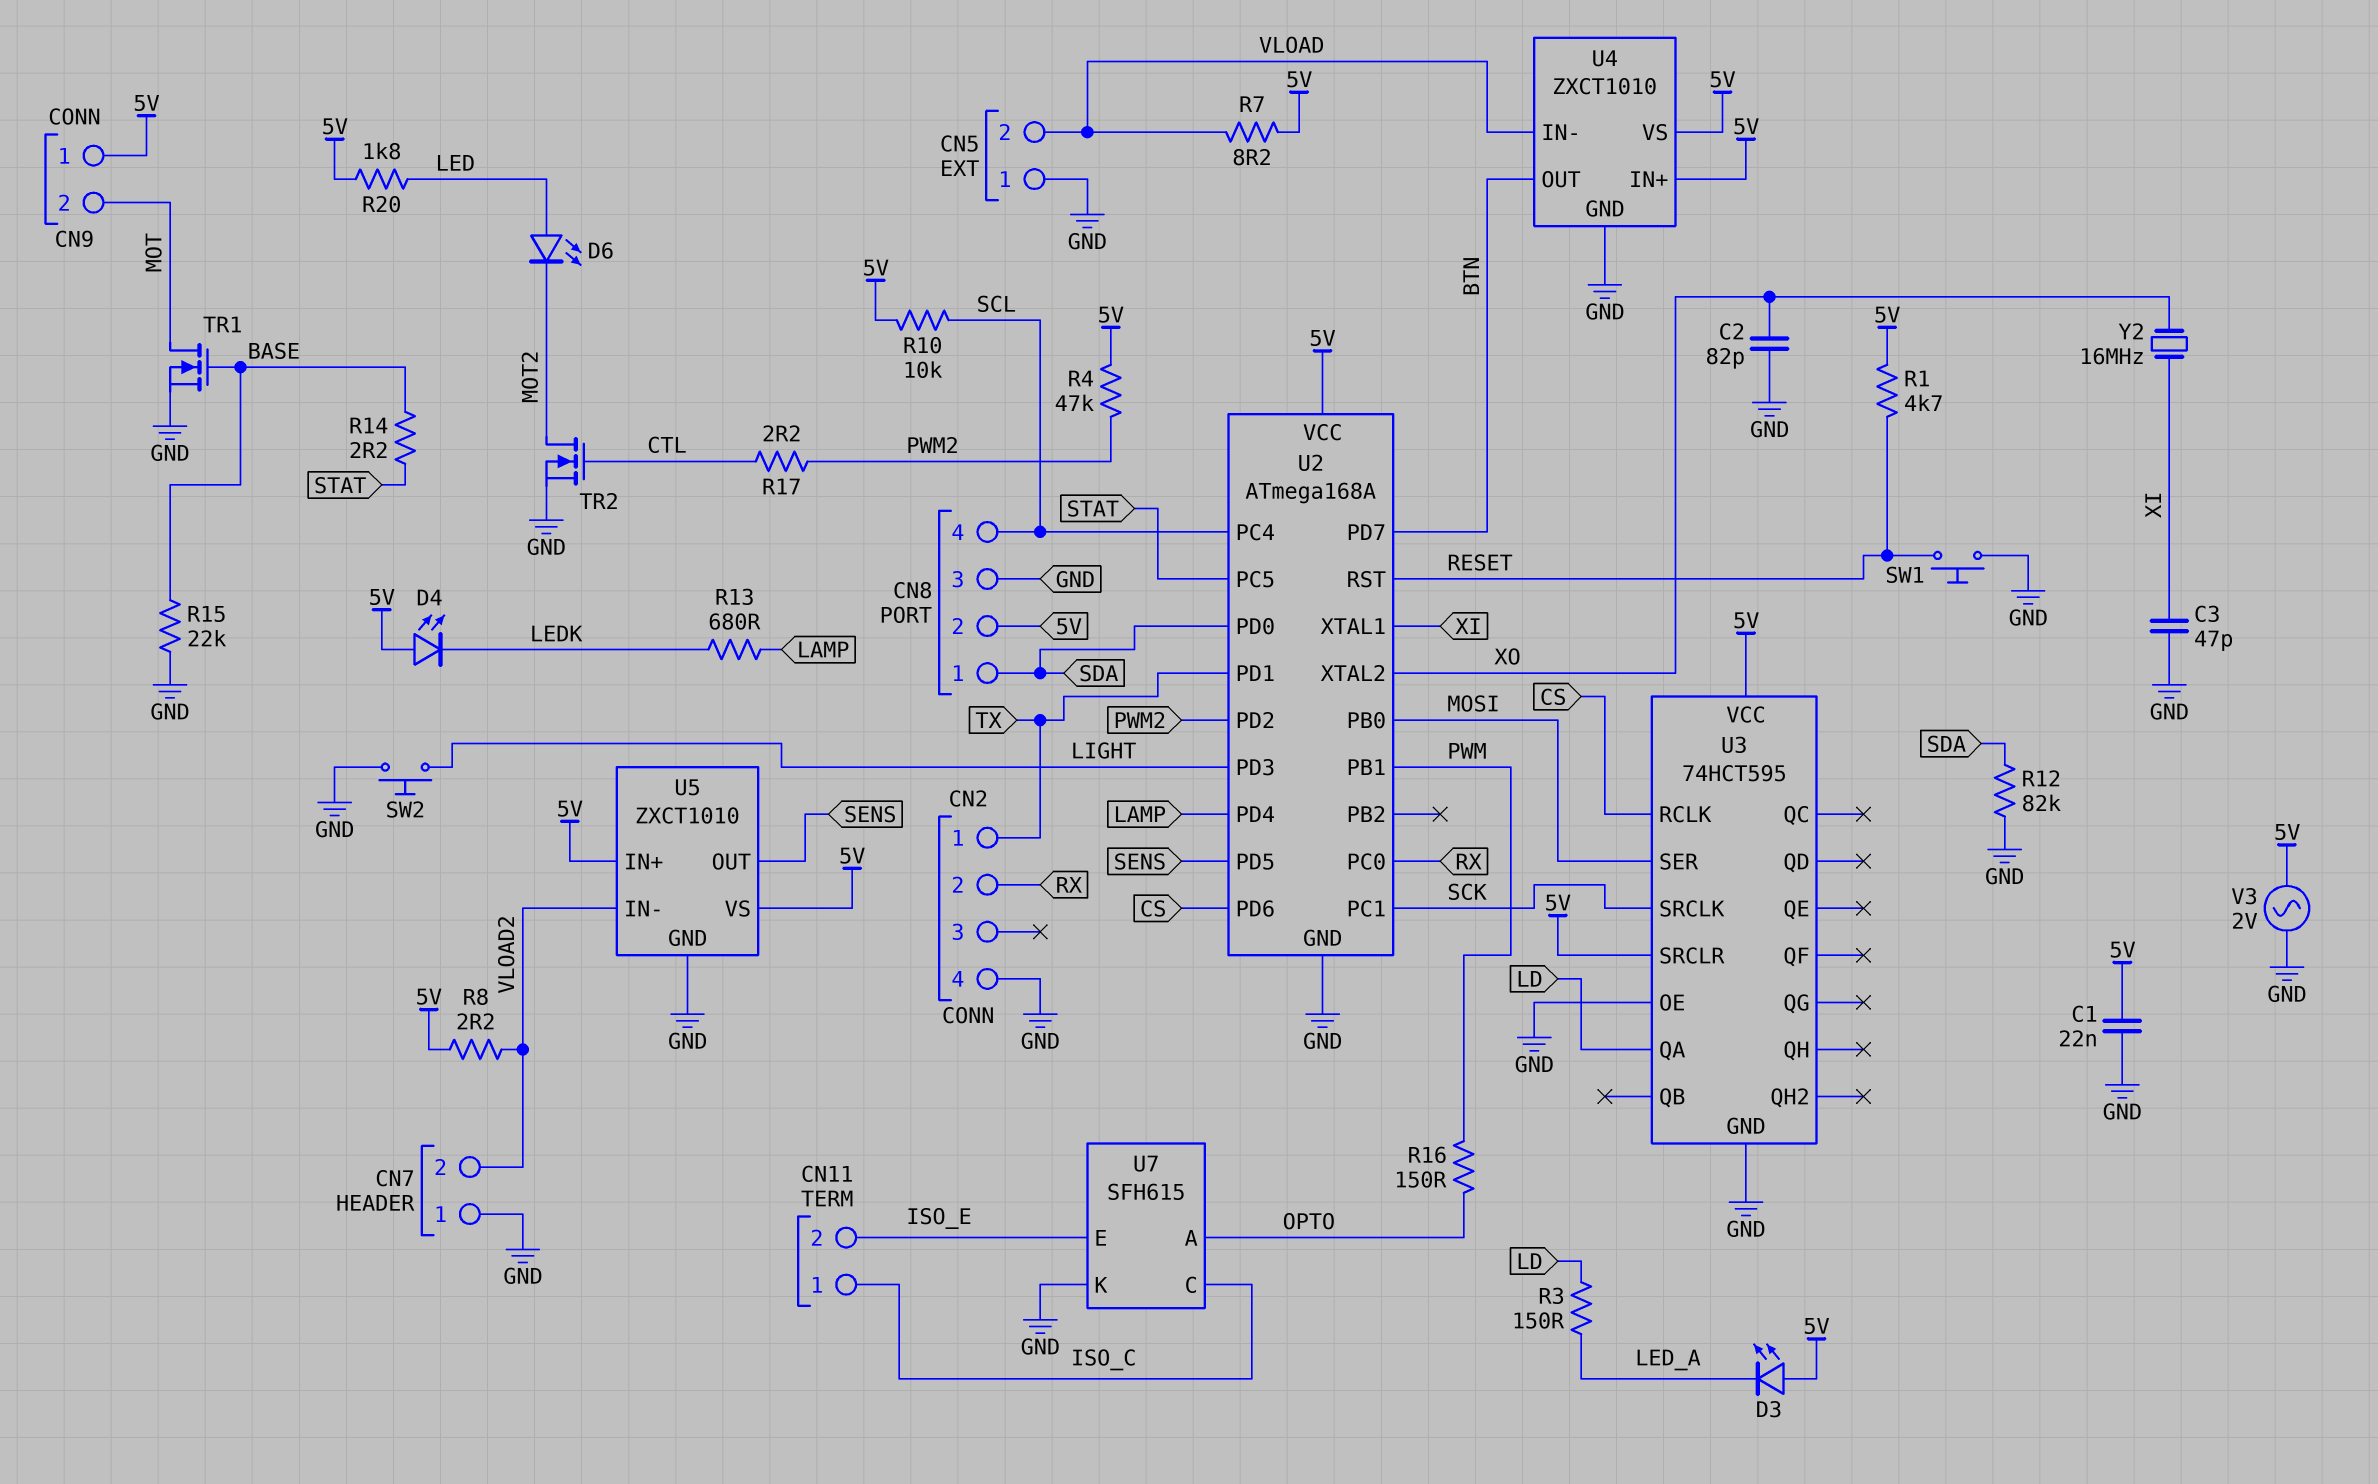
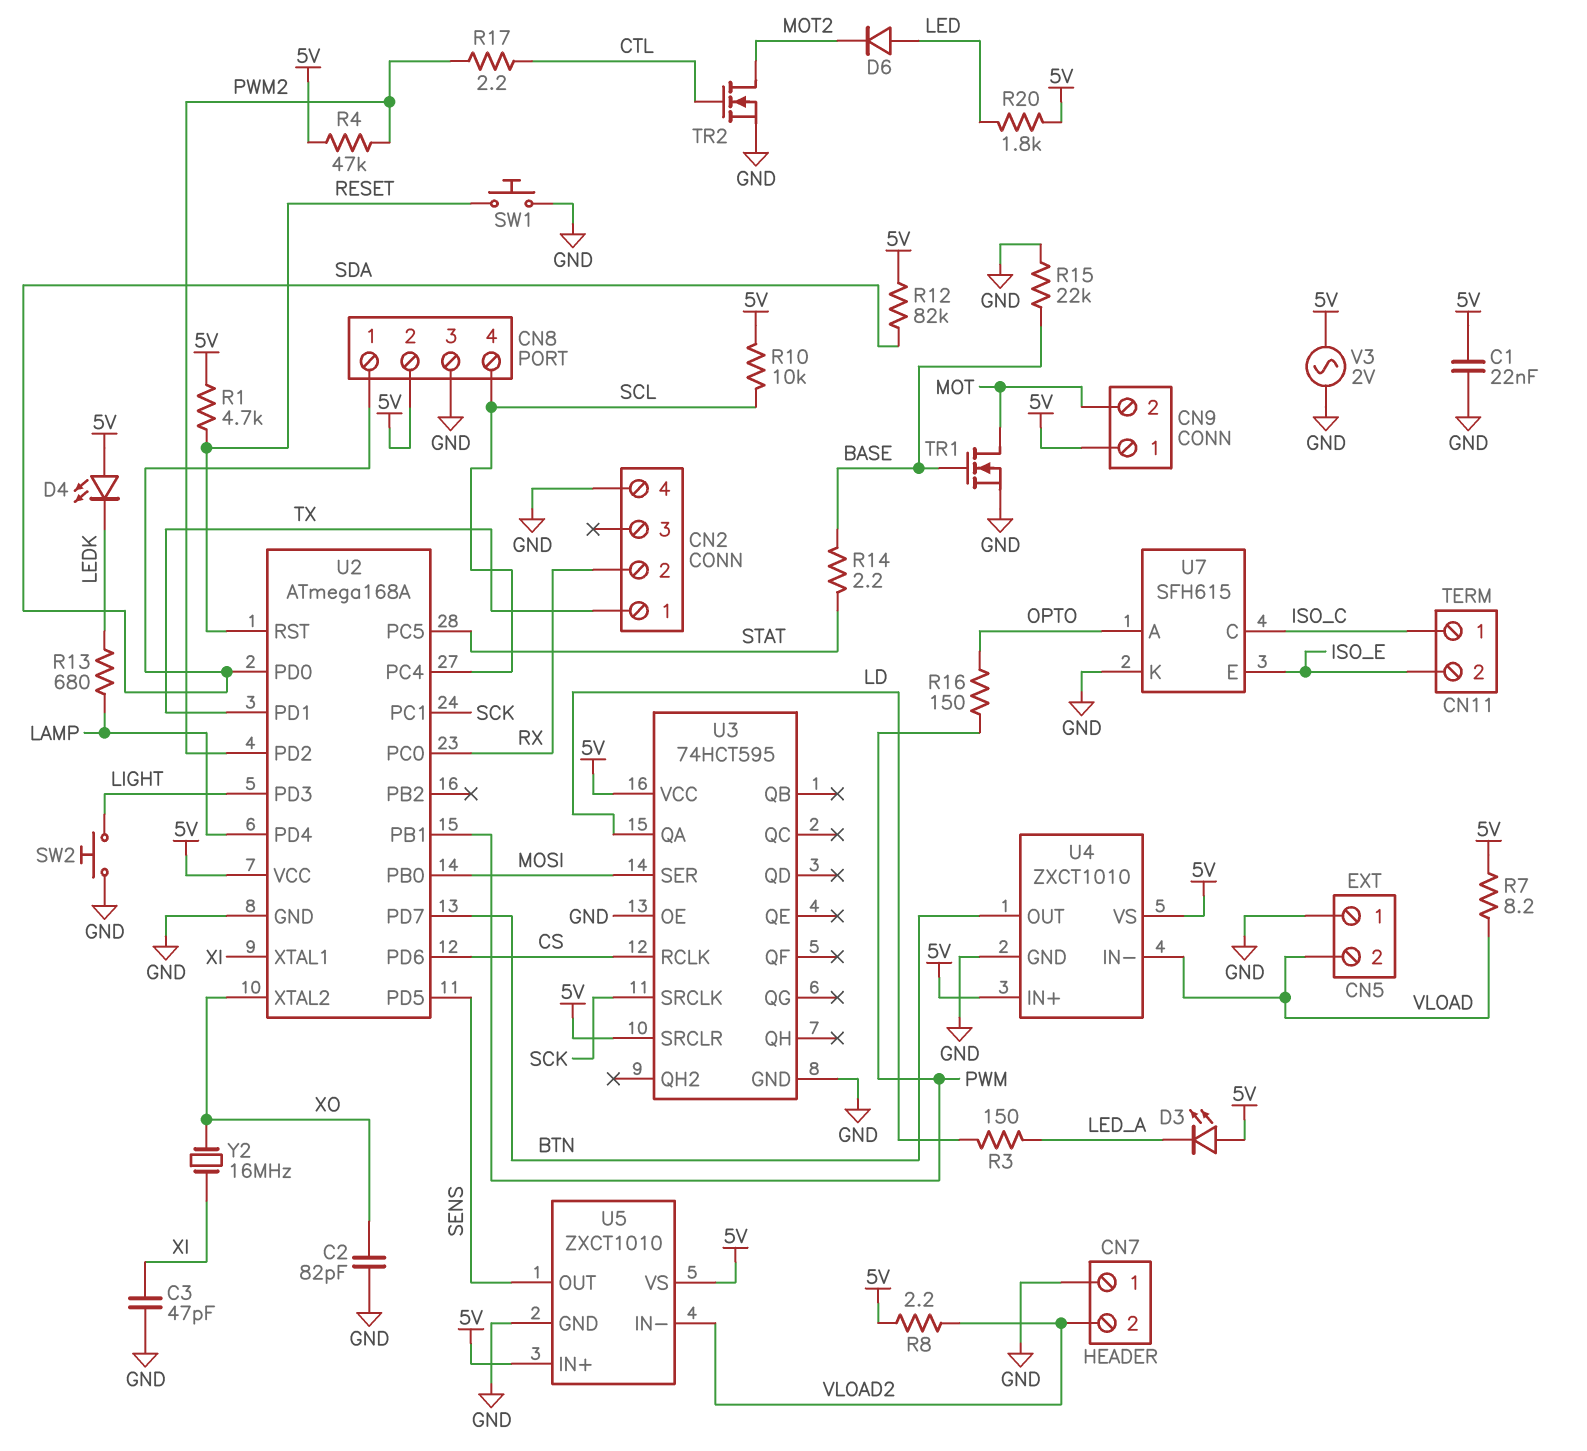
D6: LED (A LED, K MOT2) -> diode (A LED, K MOT2)
R12: 82k (GND, SDA) -> 82k (5V, SDA)

